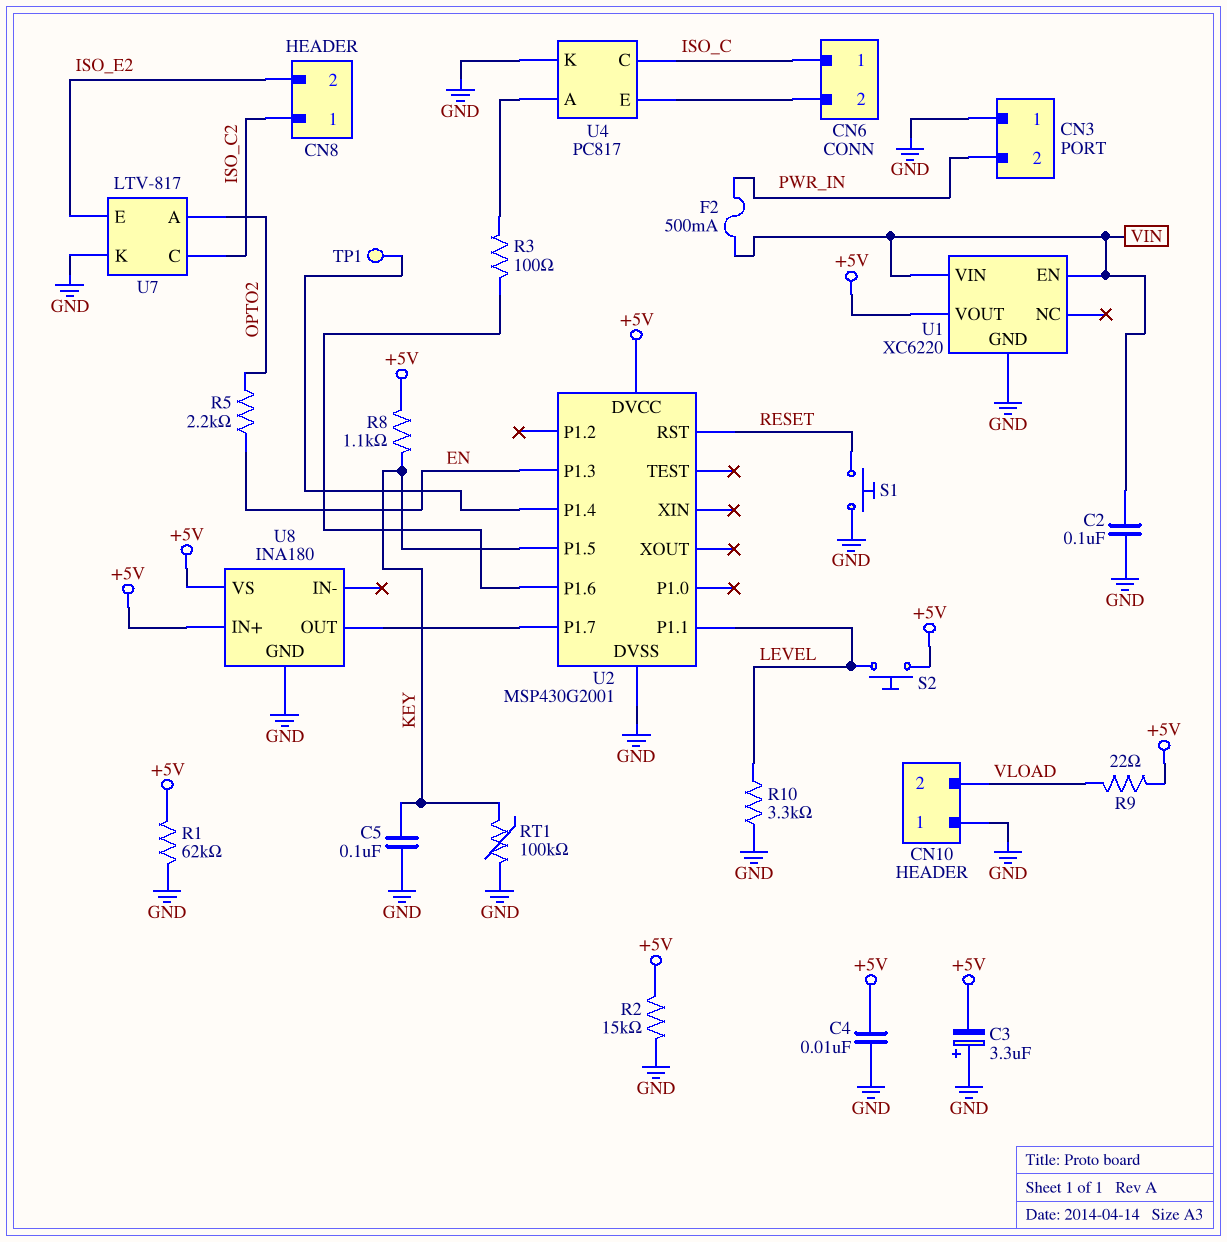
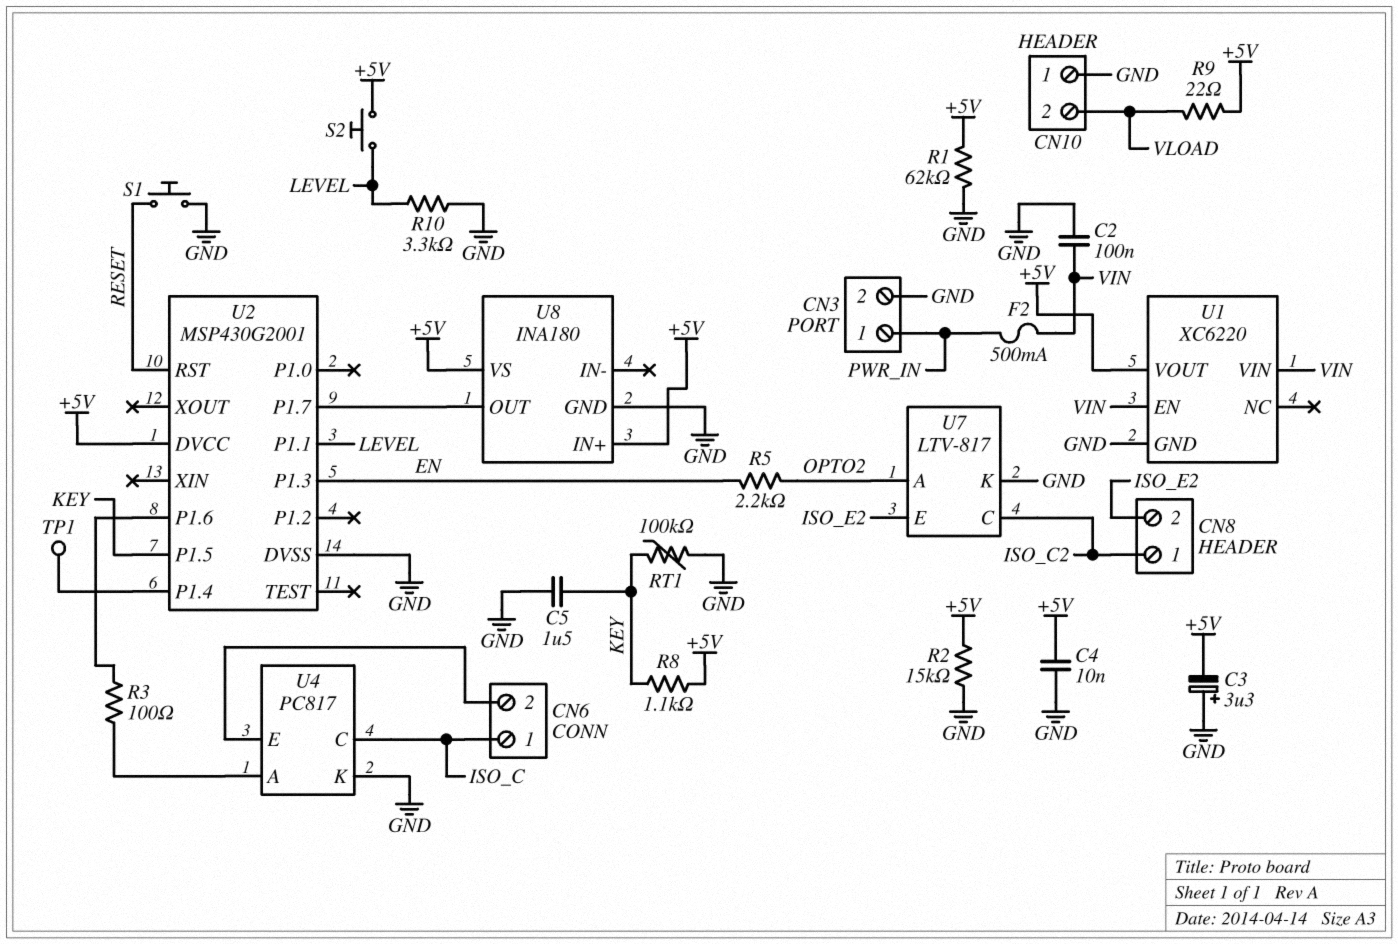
C5: 100nF (GND, KEY) -> 1.5uF (GND, KEY)
CN3 pin 1: GND -> PWR_IN
CN3 pin 2: PWR_IN -> GND

